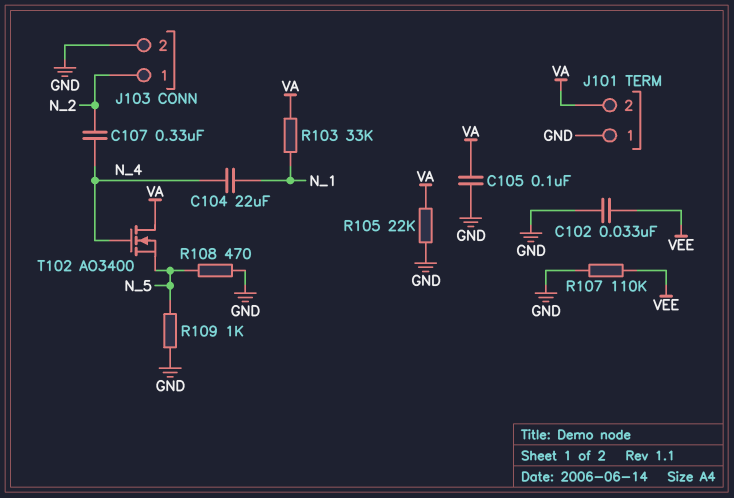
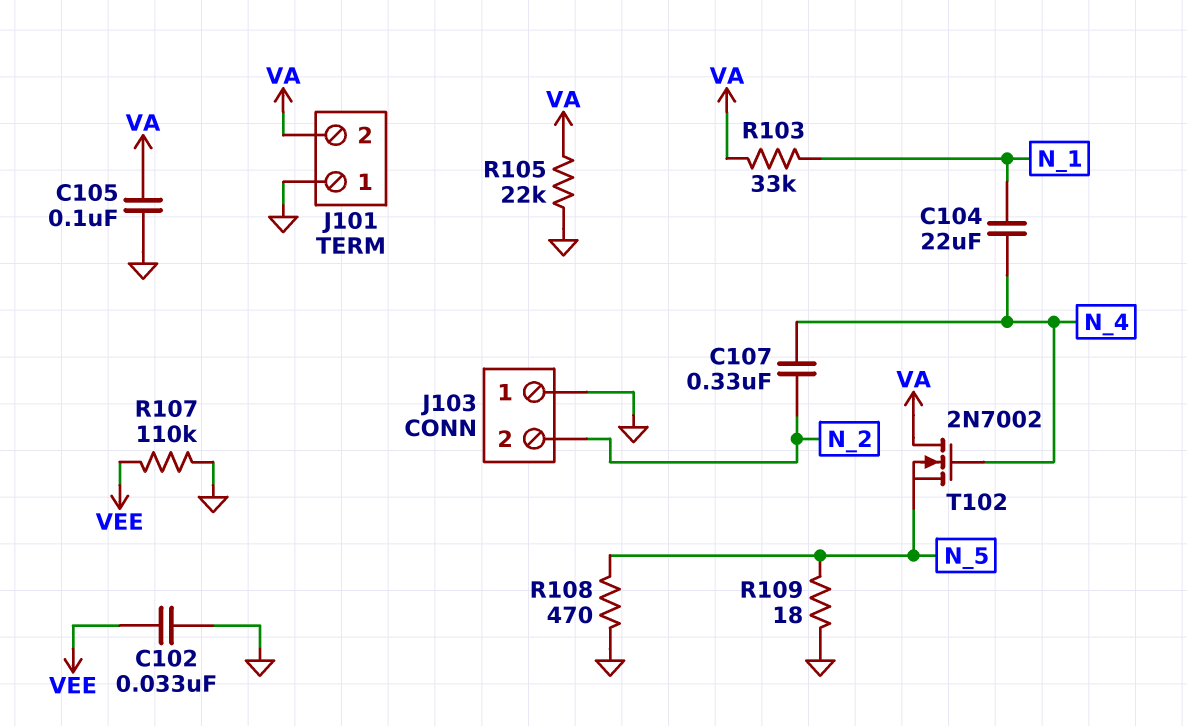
J103 pin 1: N_2 -> GND
J103 pin 2: GND -> N_2
R109: 1k (GND, N_5) -> 18 (GND, N_5)
T102: NMOS AO3400 (G N_4, D VA, S N_5) -> NMOS 2N7002 (G N_4, D VA, S N_5)

